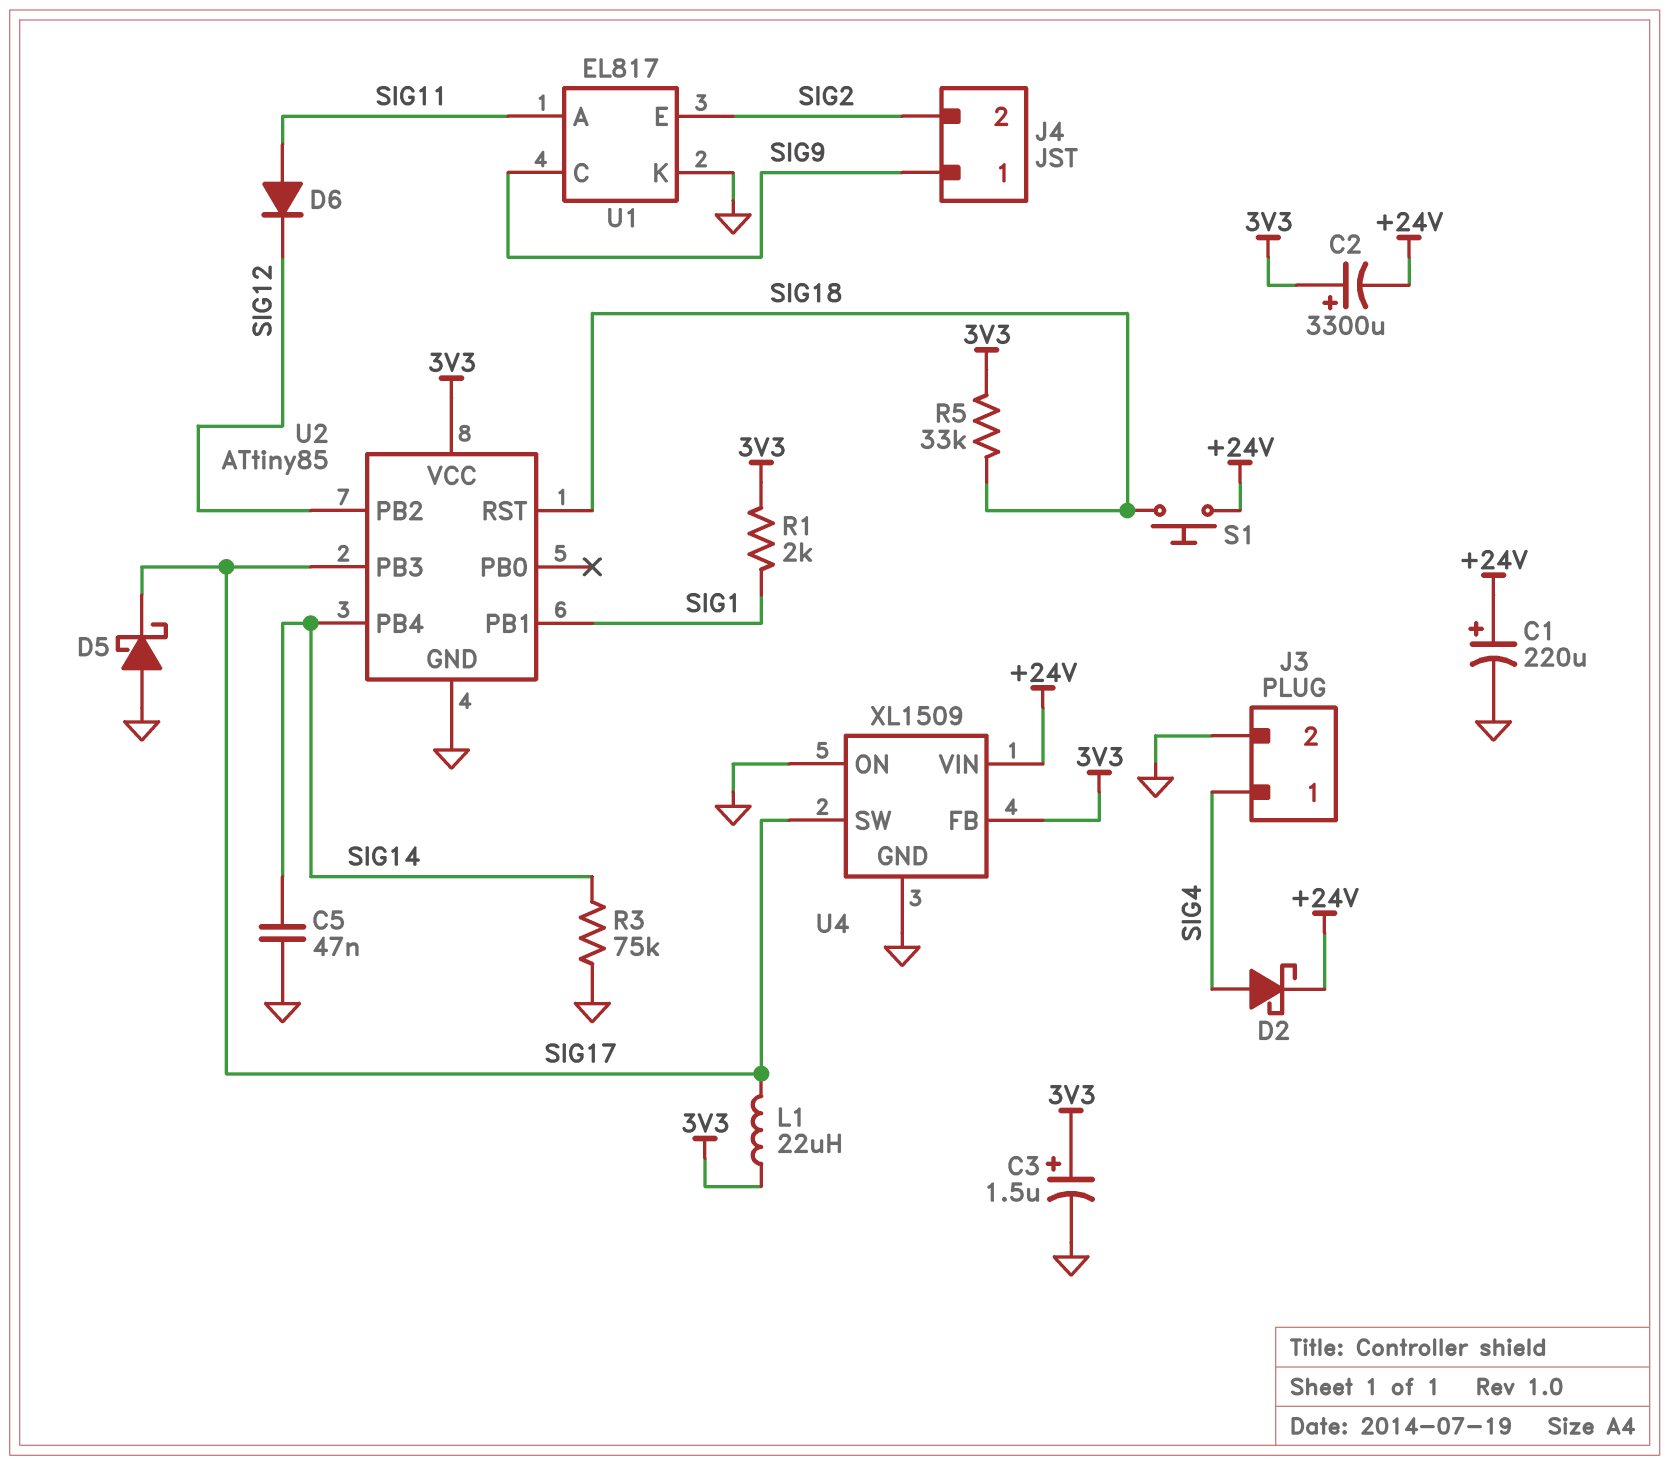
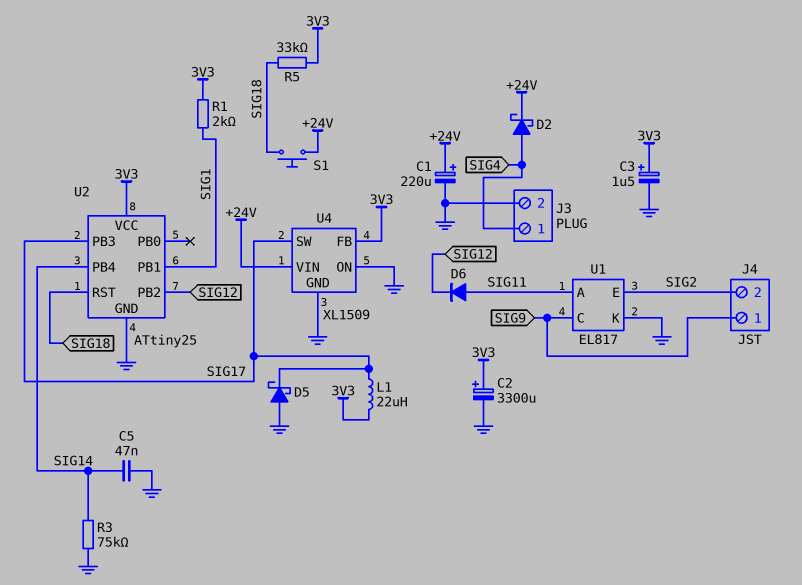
C2: 3300uF (plus 3V3, minus +24V) -> 3300uF (plus 3V3, minus GND)
U2: ATtiny85 -> ATtiny25

